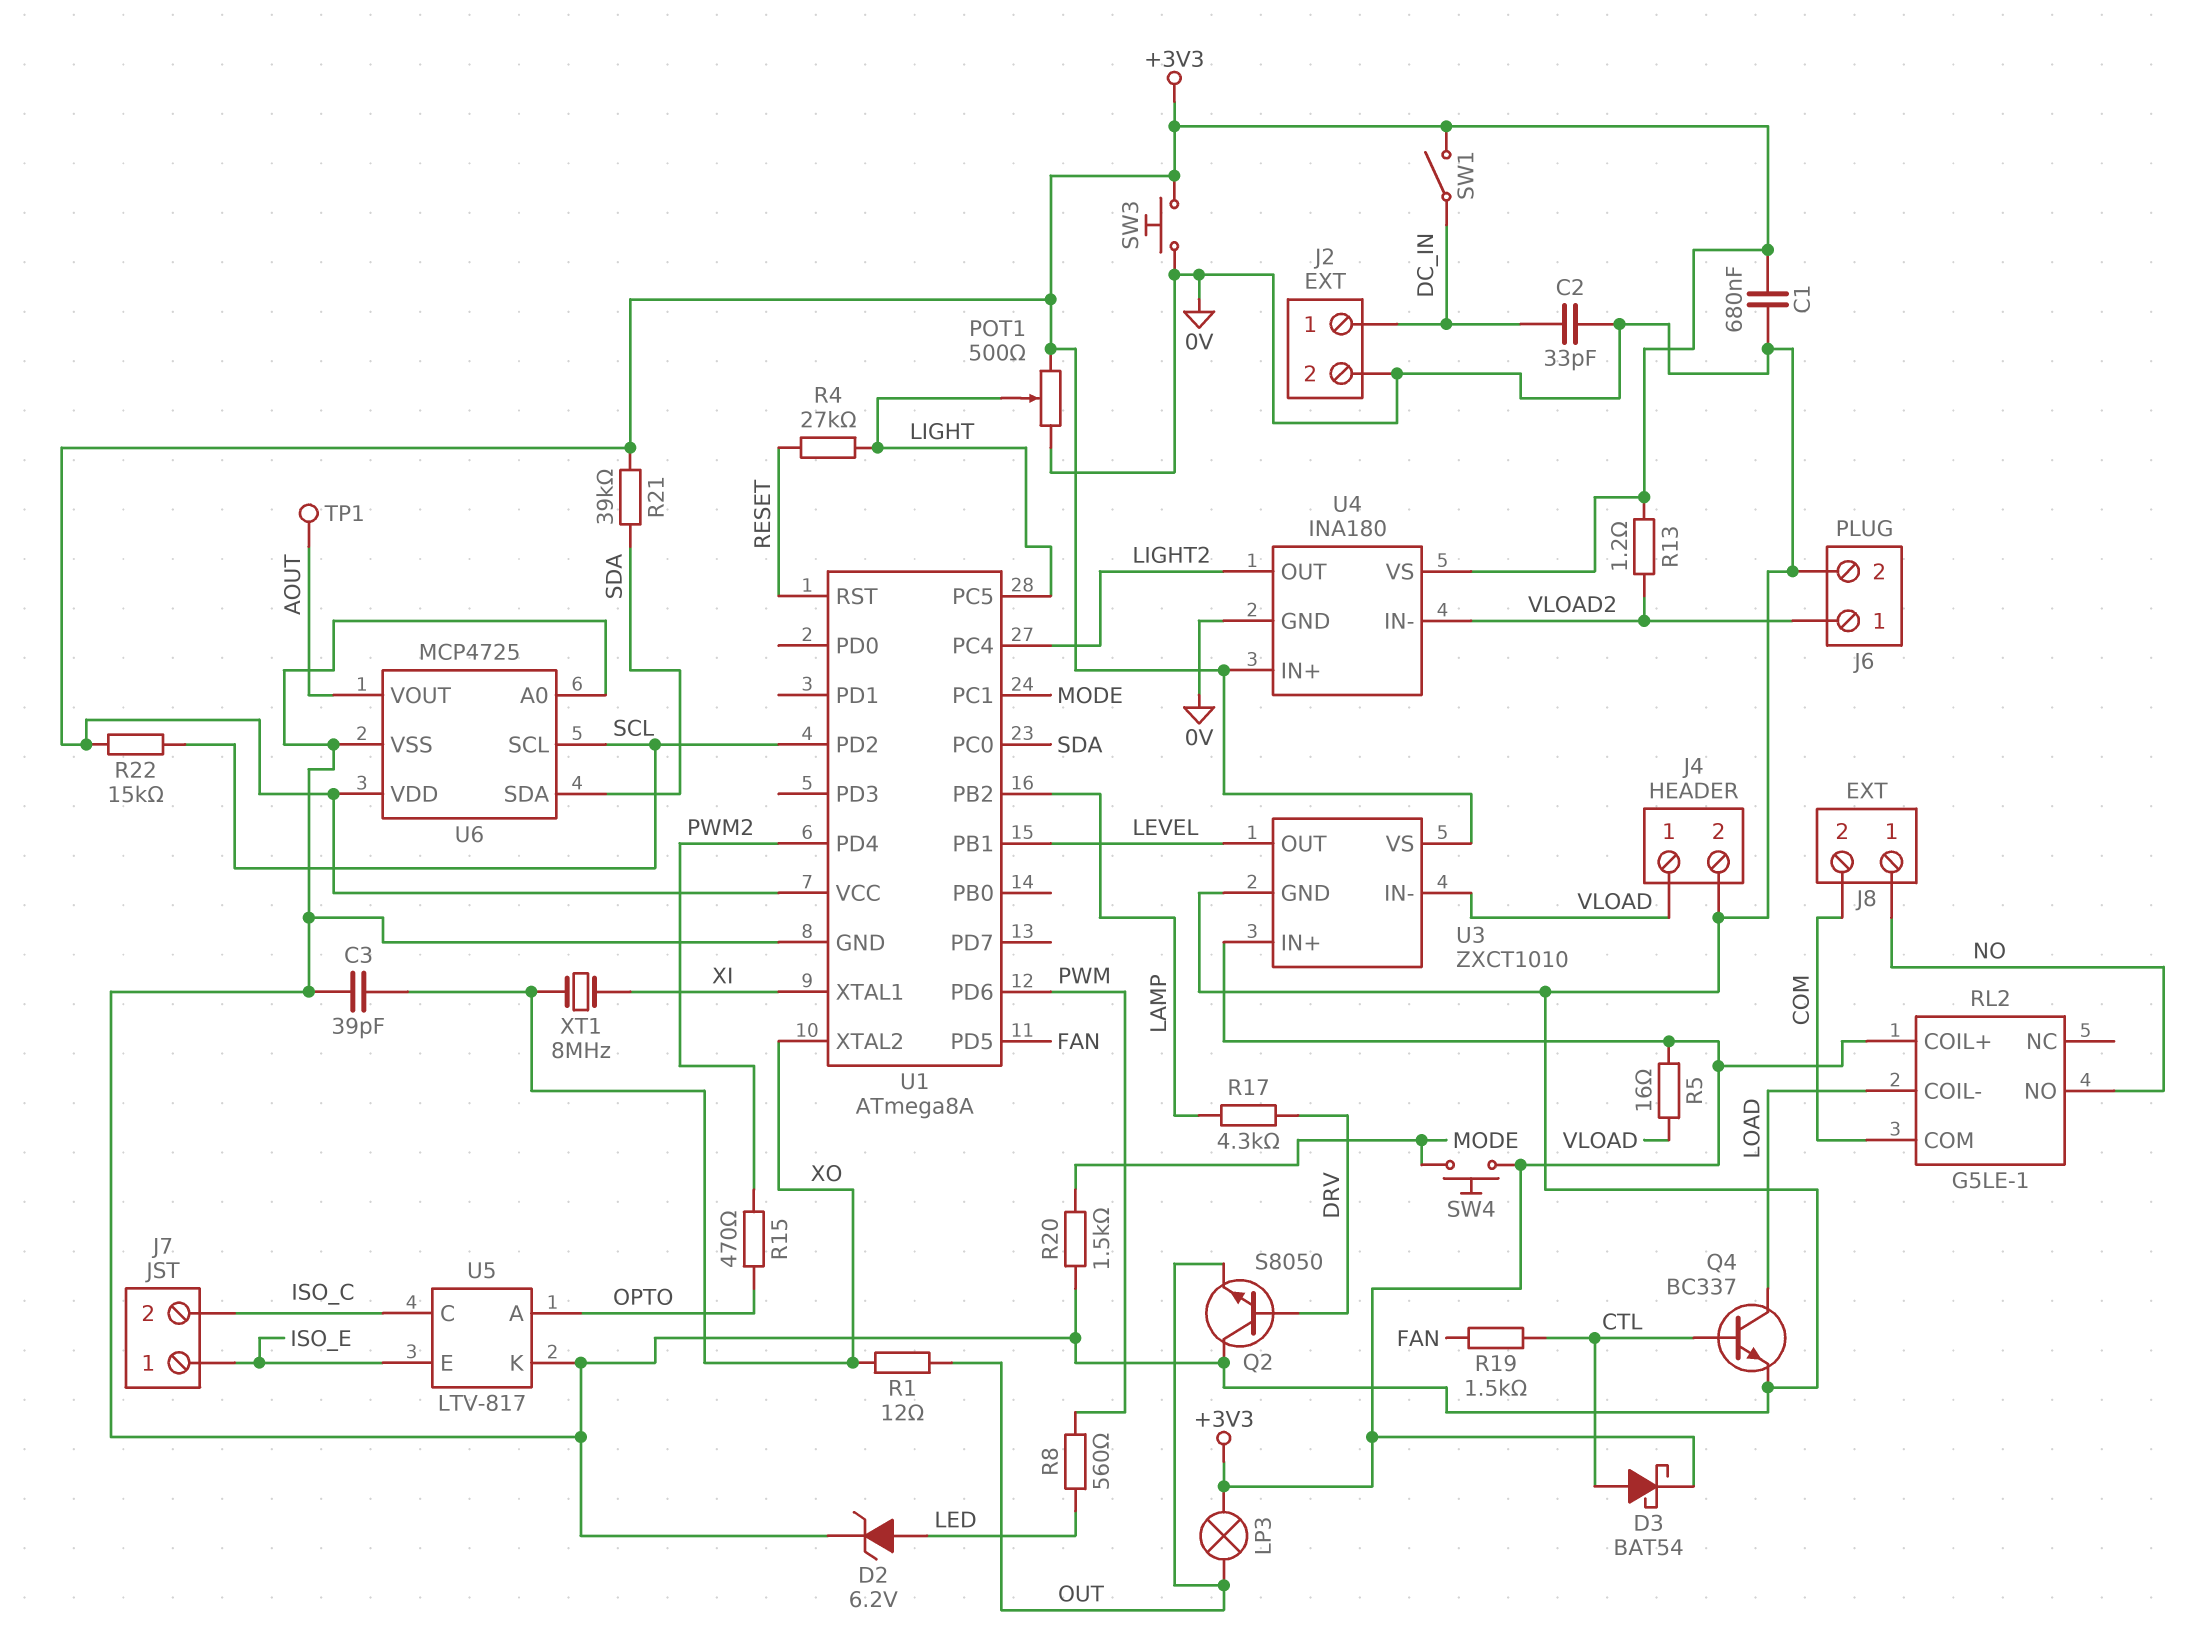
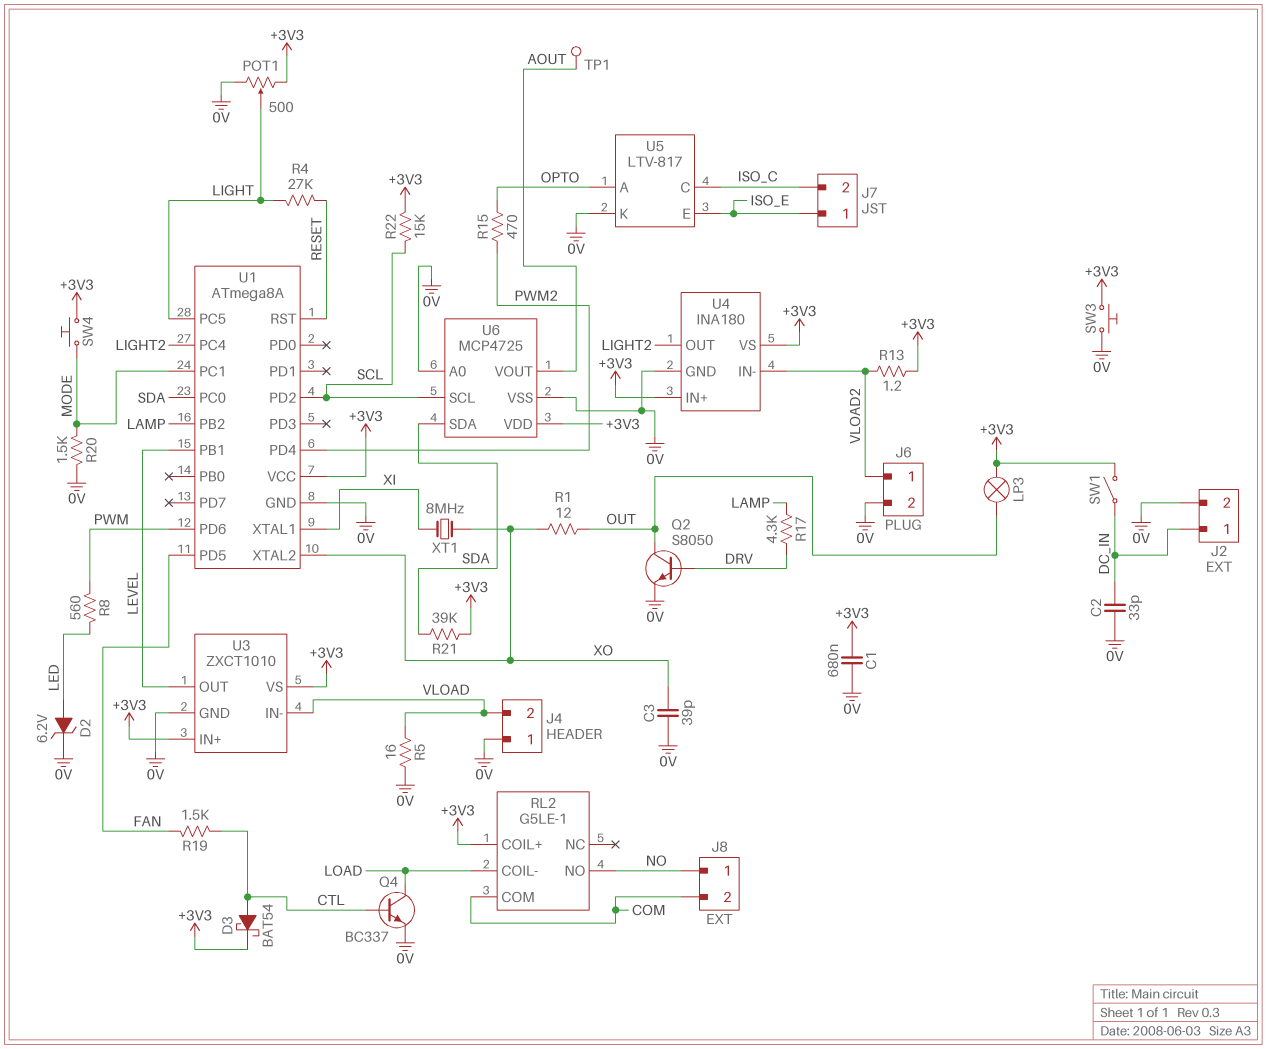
J4 pin 1: VLOAD -> 0V
J4 pin 2: 0V -> VLOAD
Q2: NPN S8050 (B DRV, C 0V, E OUT) -> NPN S8050 (B DRV, C OUT, E 0V)
R5: 16 (+3V3, VLOAD) -> 16 (0V, VLOAD)

